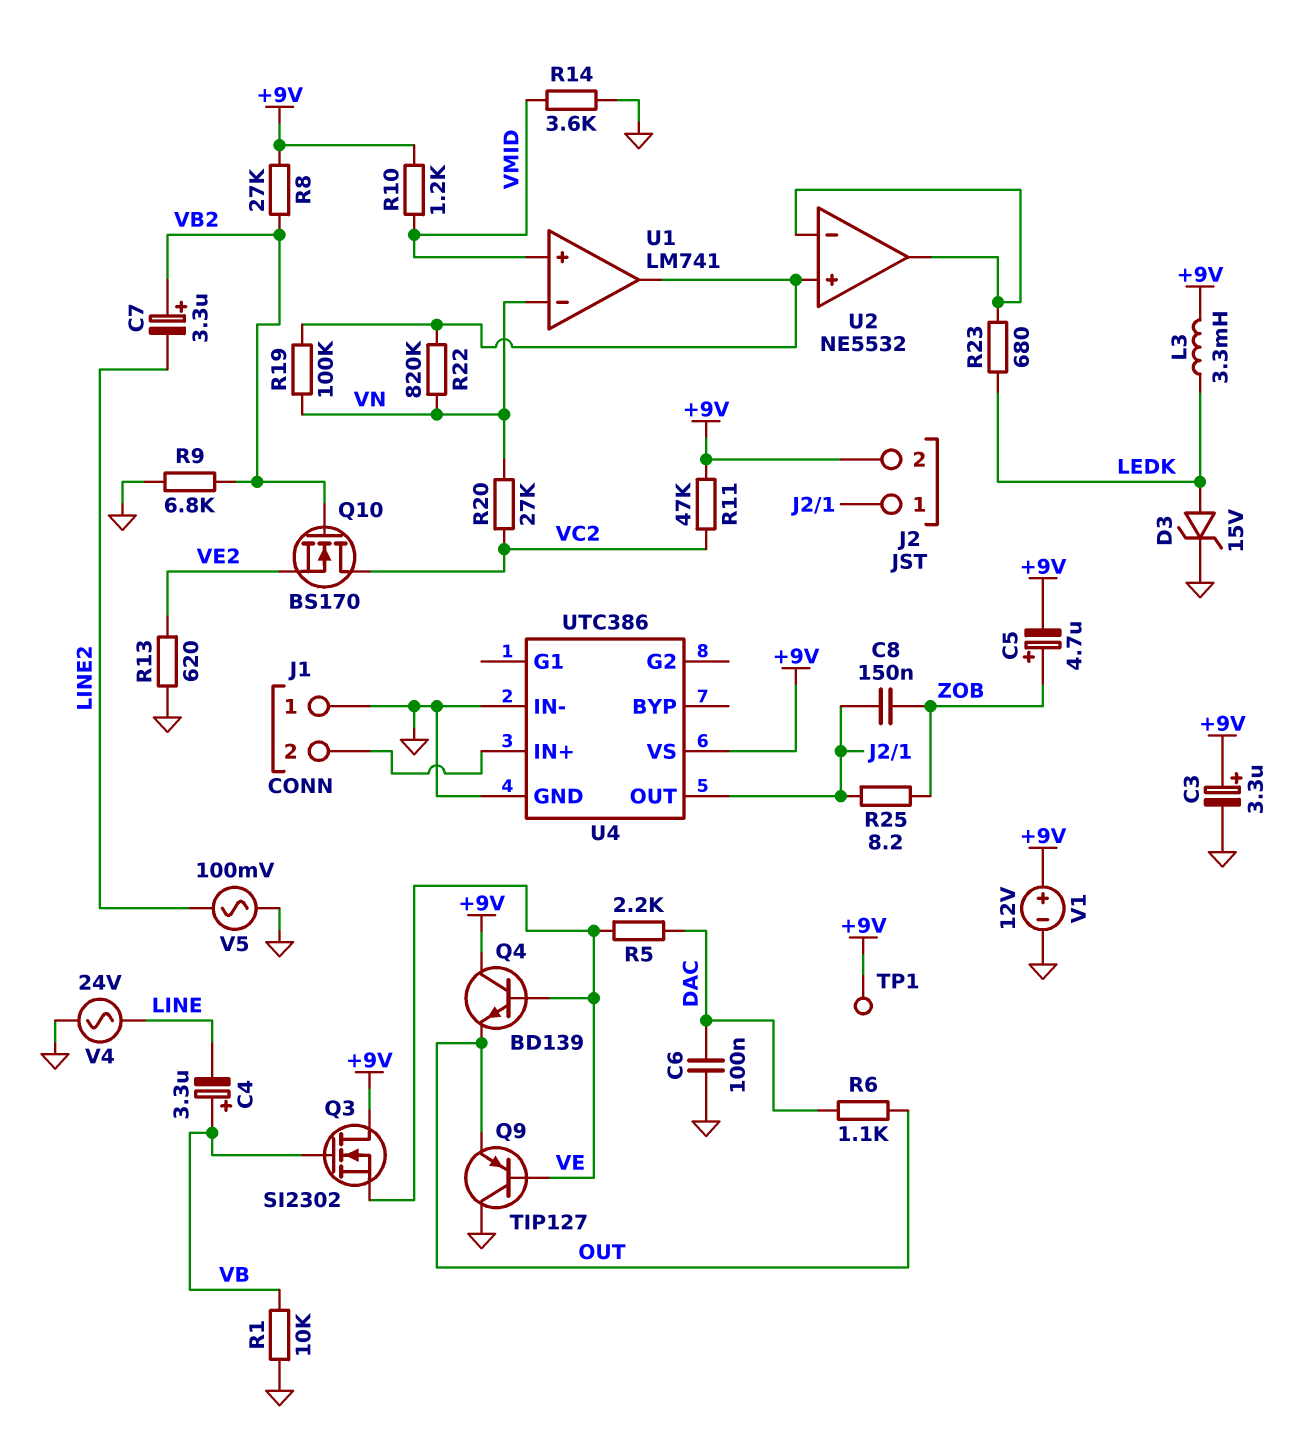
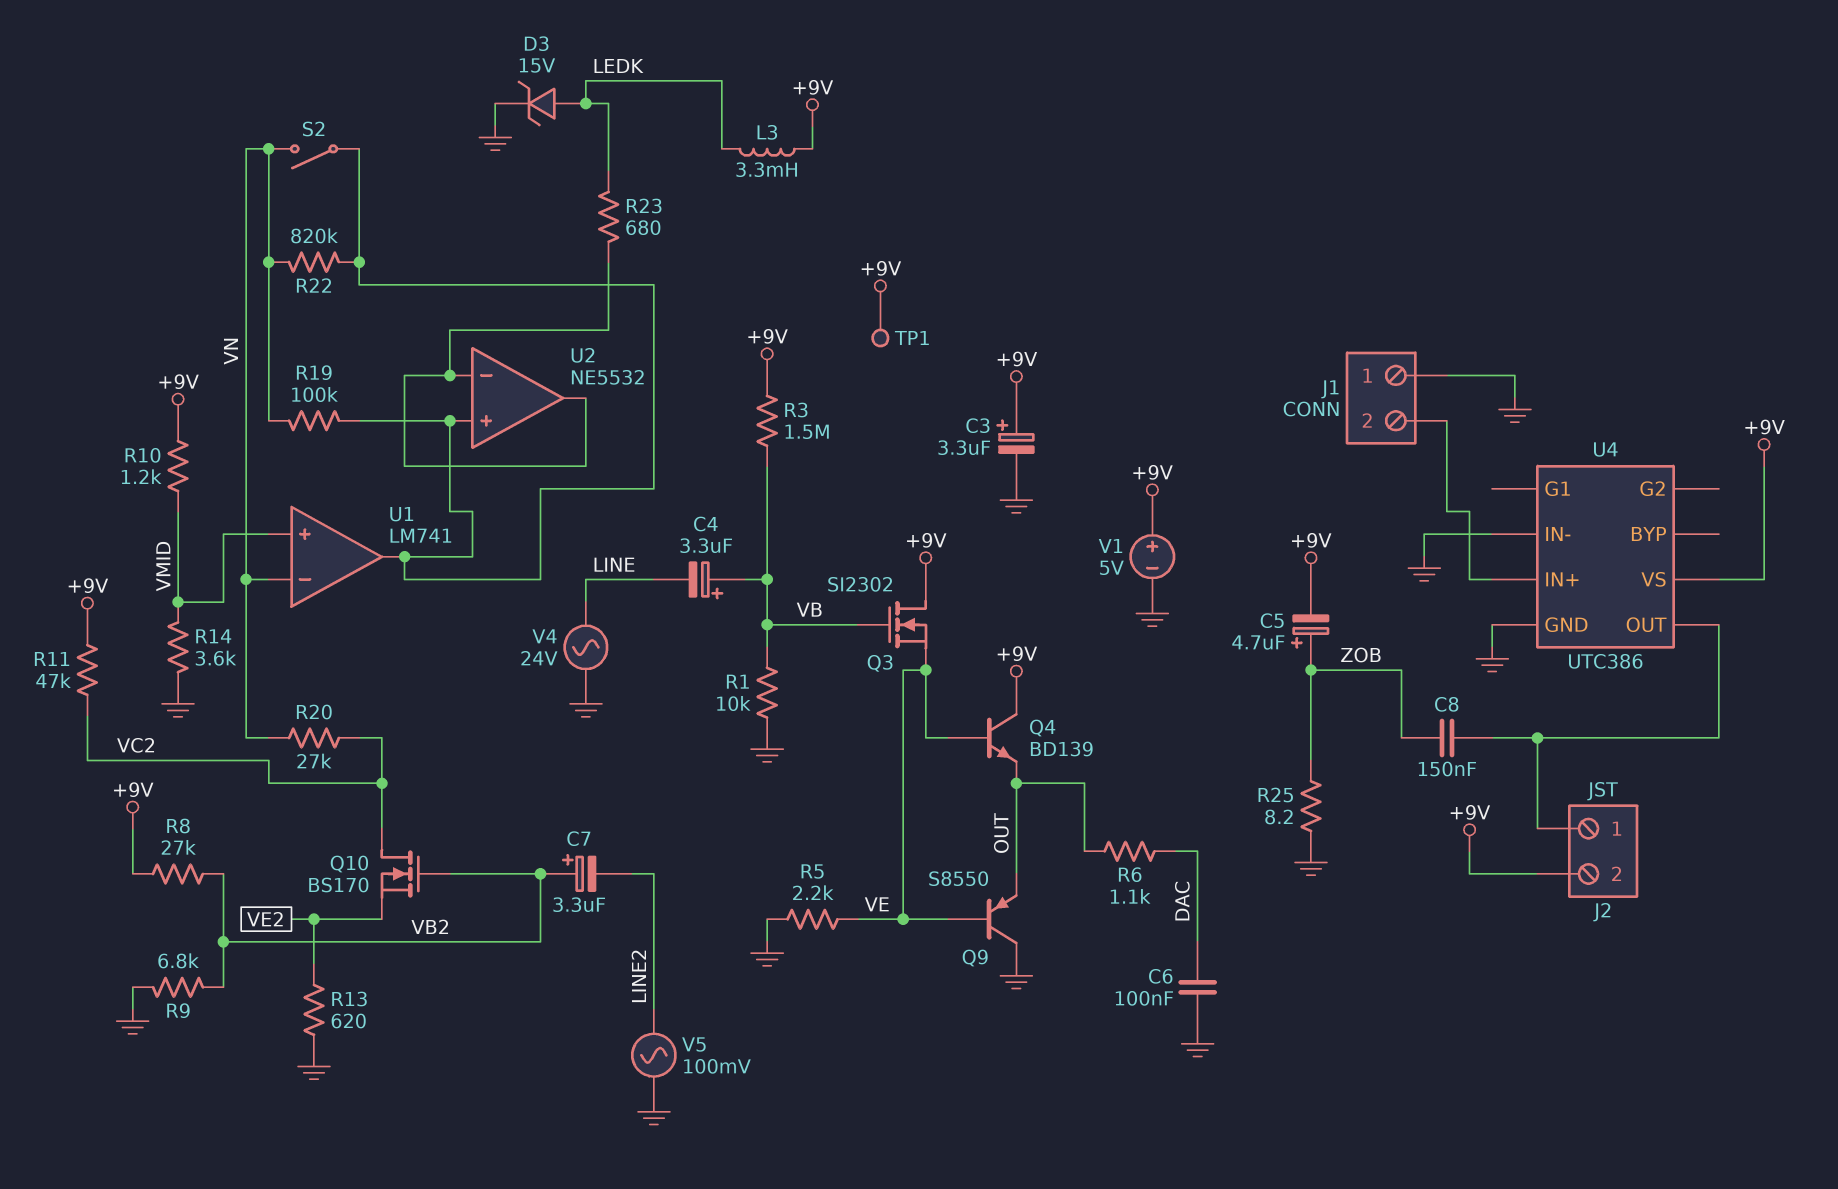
Q9: PNP TIP127 (B VE, C GND, E OUT) -> PNP S8550 (B VE, C GND, E OUT)
R3: none -> 1.5M (+9V, VB)
R5: 2.2k (DAC, VE) -> 2.2k (GND, VE)
R25: 8.2 (J2/1, ZOB) -> 8.2 (GND, ZOB)
S2: none -> switch (U1/out, VN)
V1: 12V (plus +9V, minus GND) -> 5V (plus +9V, minus GND)

